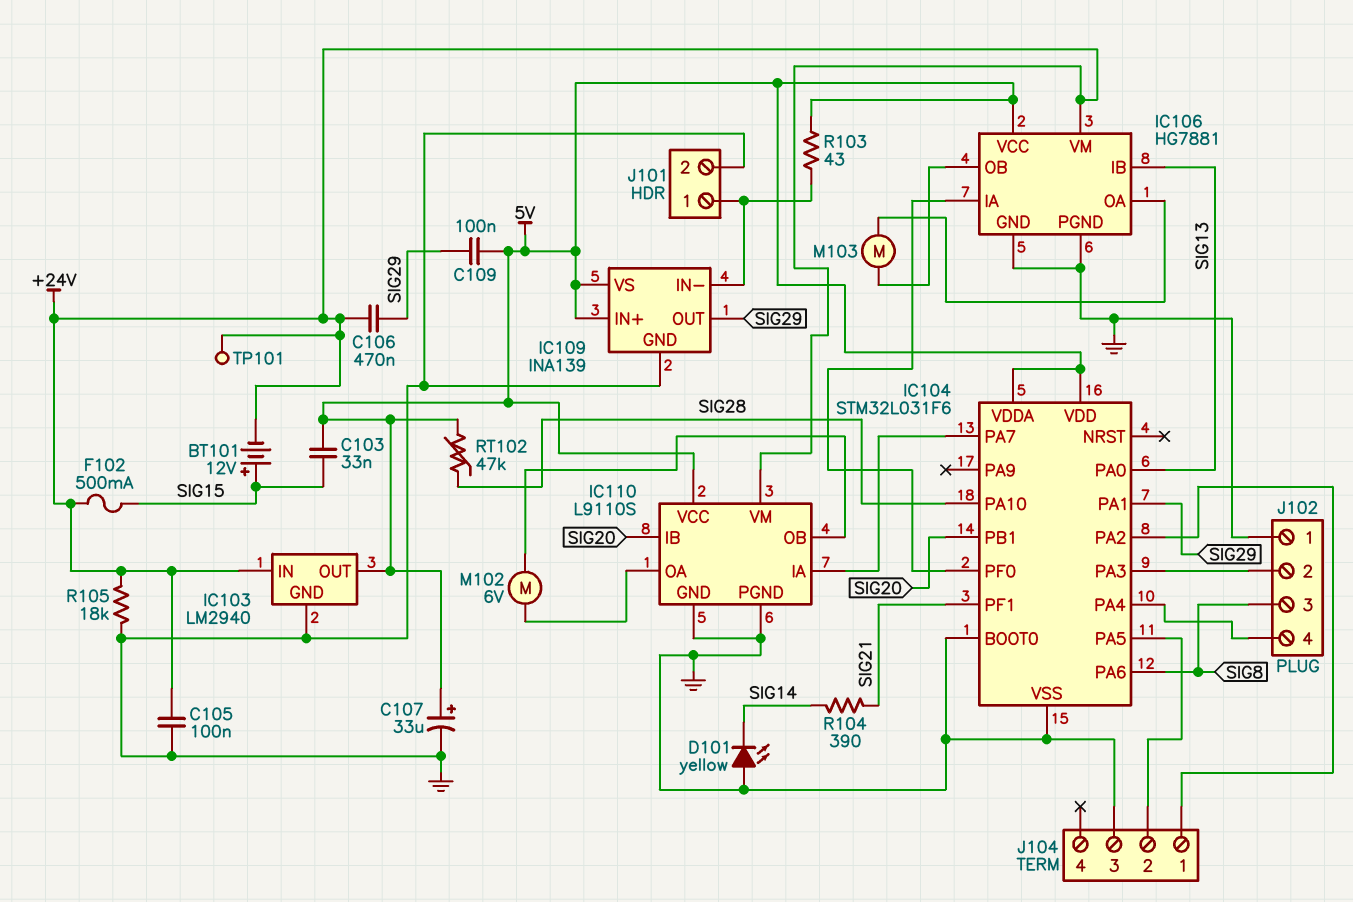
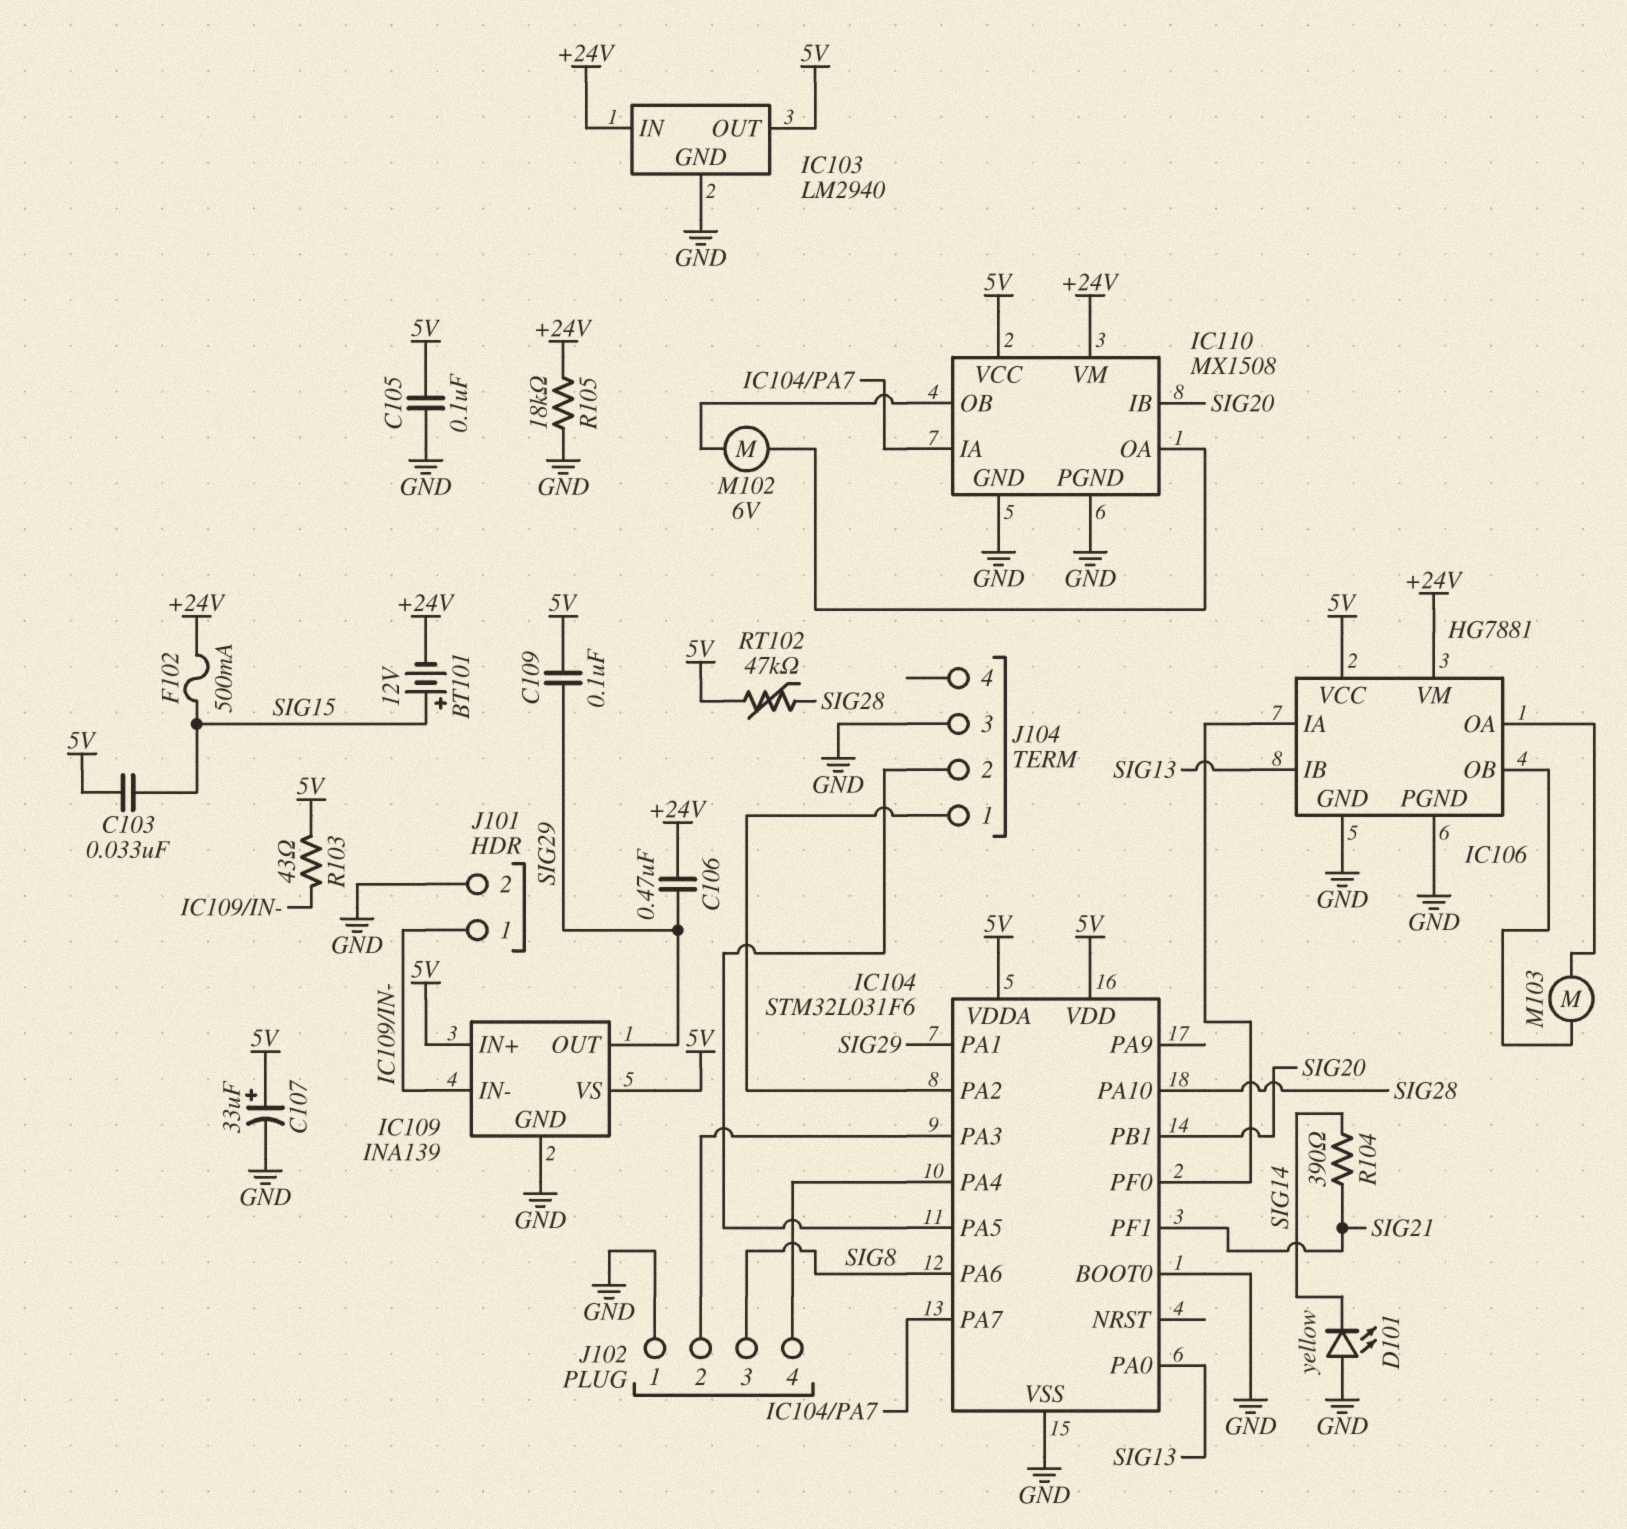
C105: 100nF (+24V, GND) -> 100nF (5V, GND)
IC110: L9110S -> MX1508
TP101: test point (+24V) -> none

